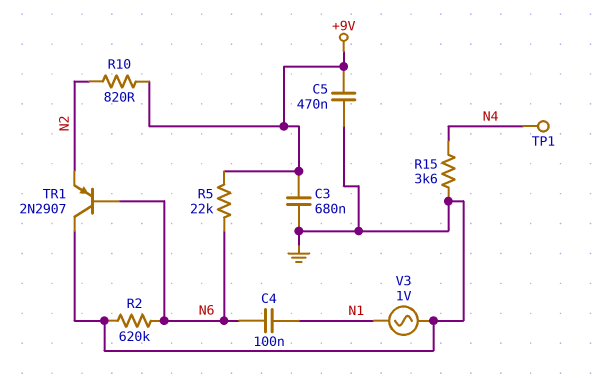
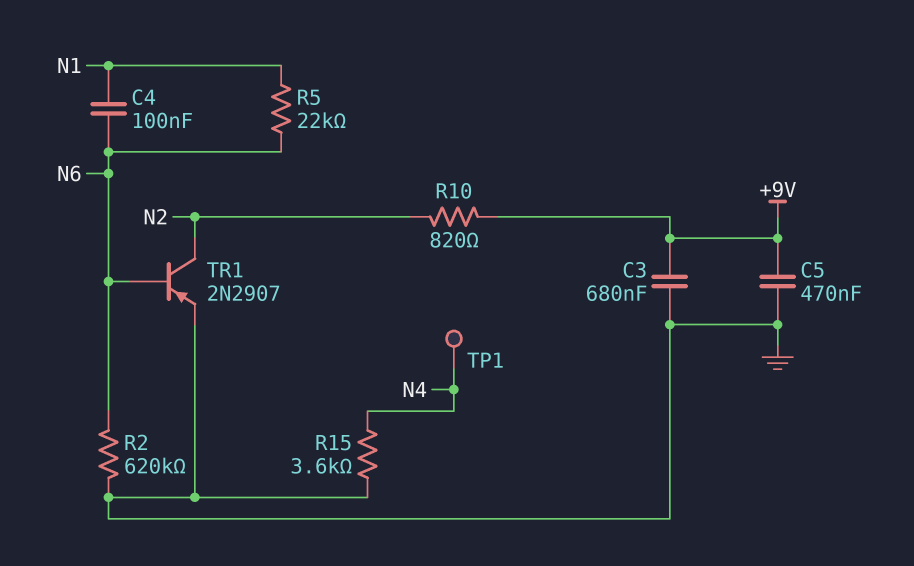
R5: 22k (+9V, N6) -> 22k (N1, N6)
TR1: PNP 2N2907 (B N6, C GND, E N2) -> PNP 2N2907 (B N6, C N2, E GND)
V3: AC 1V (GND, N1) -> none

